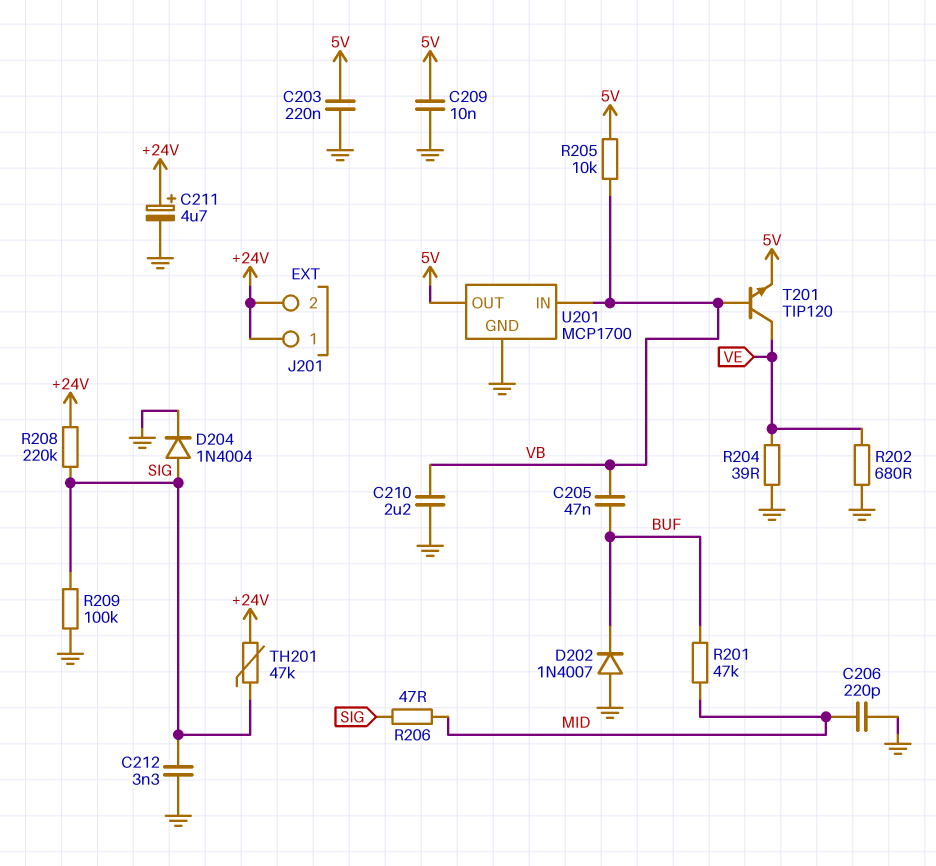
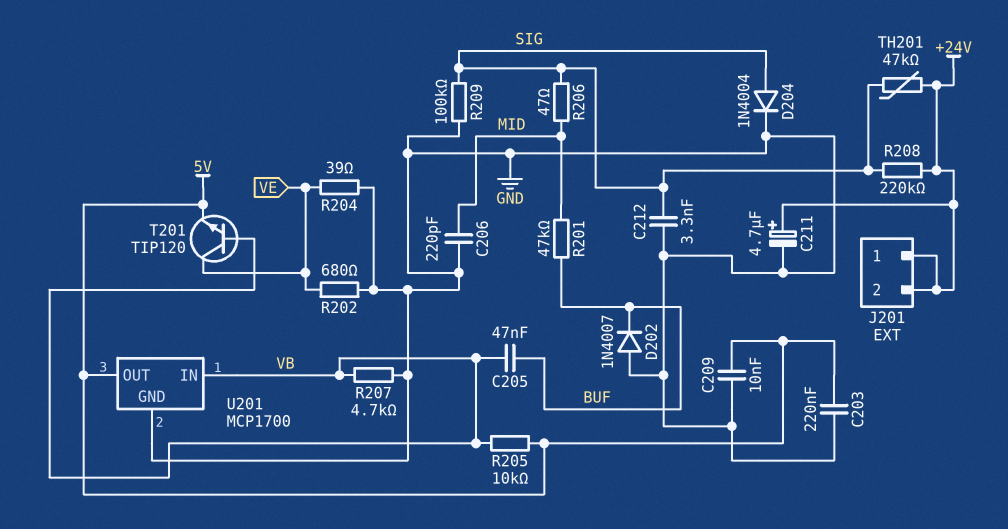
C210: 2.2uF (GND, VB) -> none
R207: none -> 4.7k (GND, VB)

